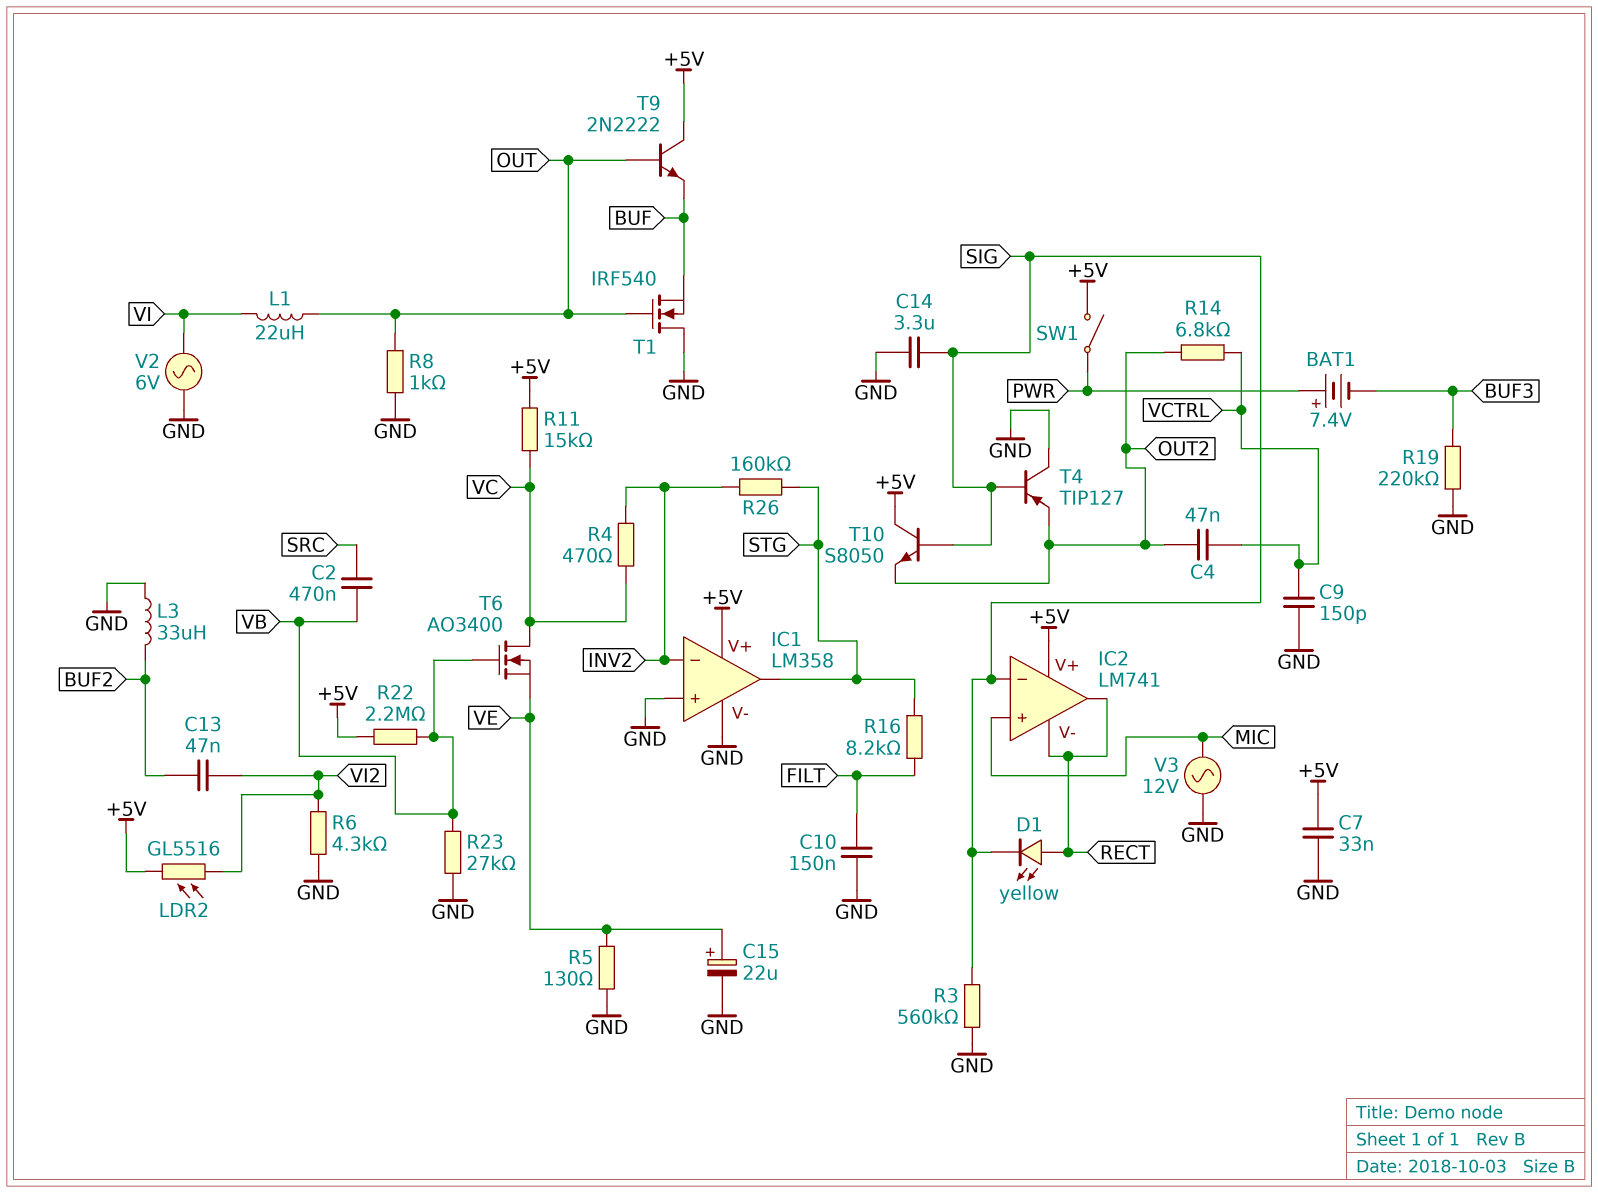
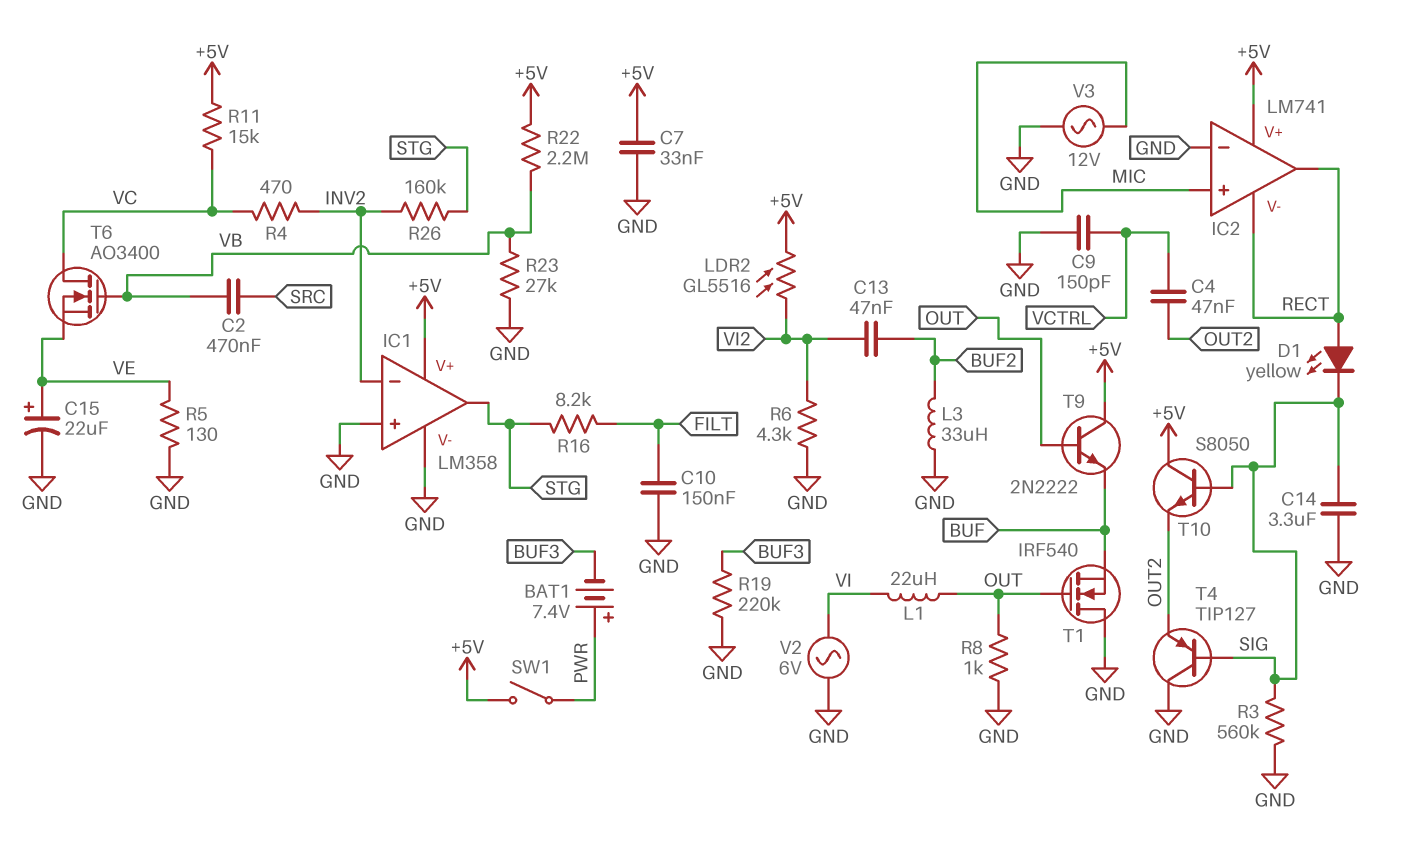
IC2 pin in-: SIG -> GND
R14: 6.8k (OUT2, VCTRL) -> none

